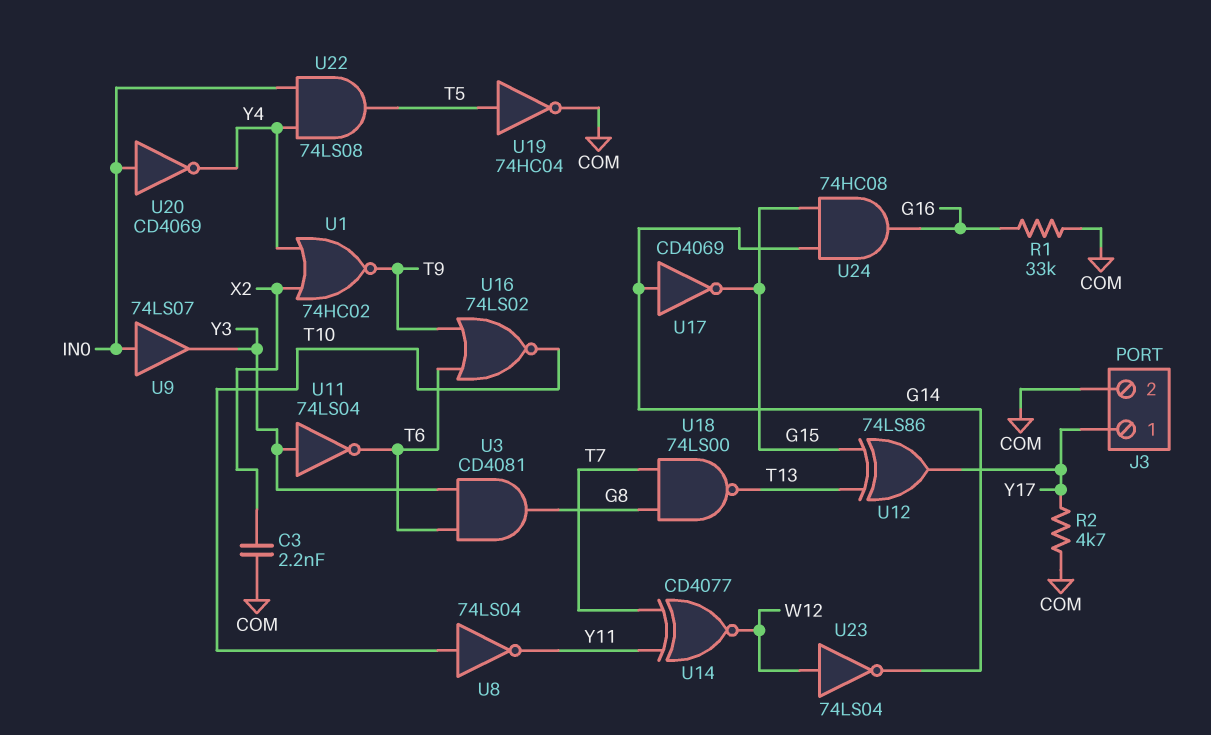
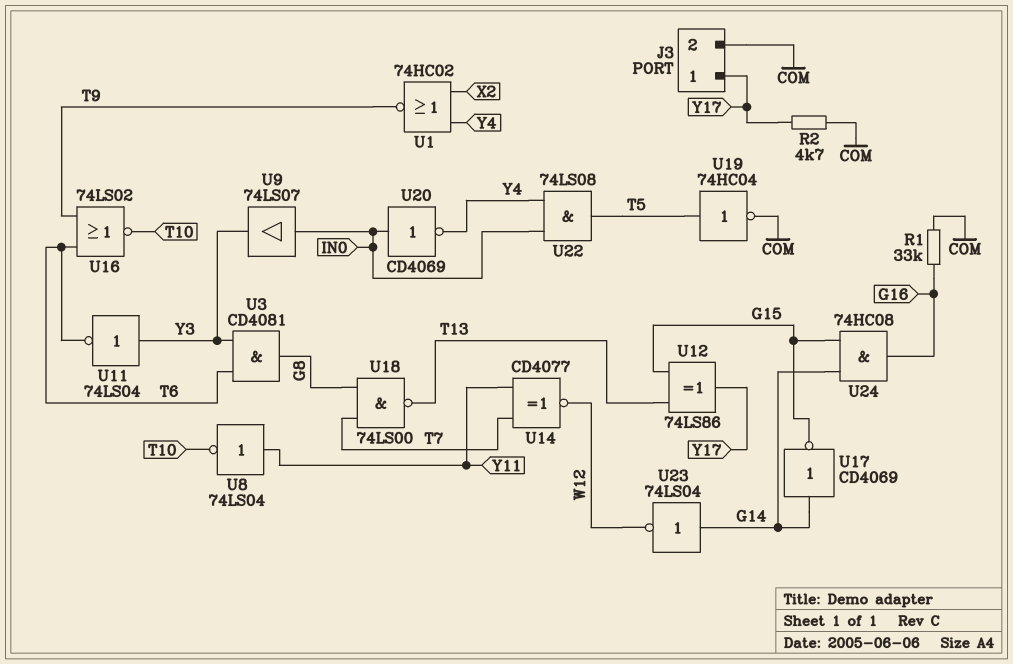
C3: 2.2nF (COM, X2) -> none
U8: NOT 74LS04 (in T10, out Y11) -> NOT 74LS04 (in Y11, out T10)
U23: NOT 74LS04 (in W12, out G14) -> NOT 74LS04 (in G14, out W12)

